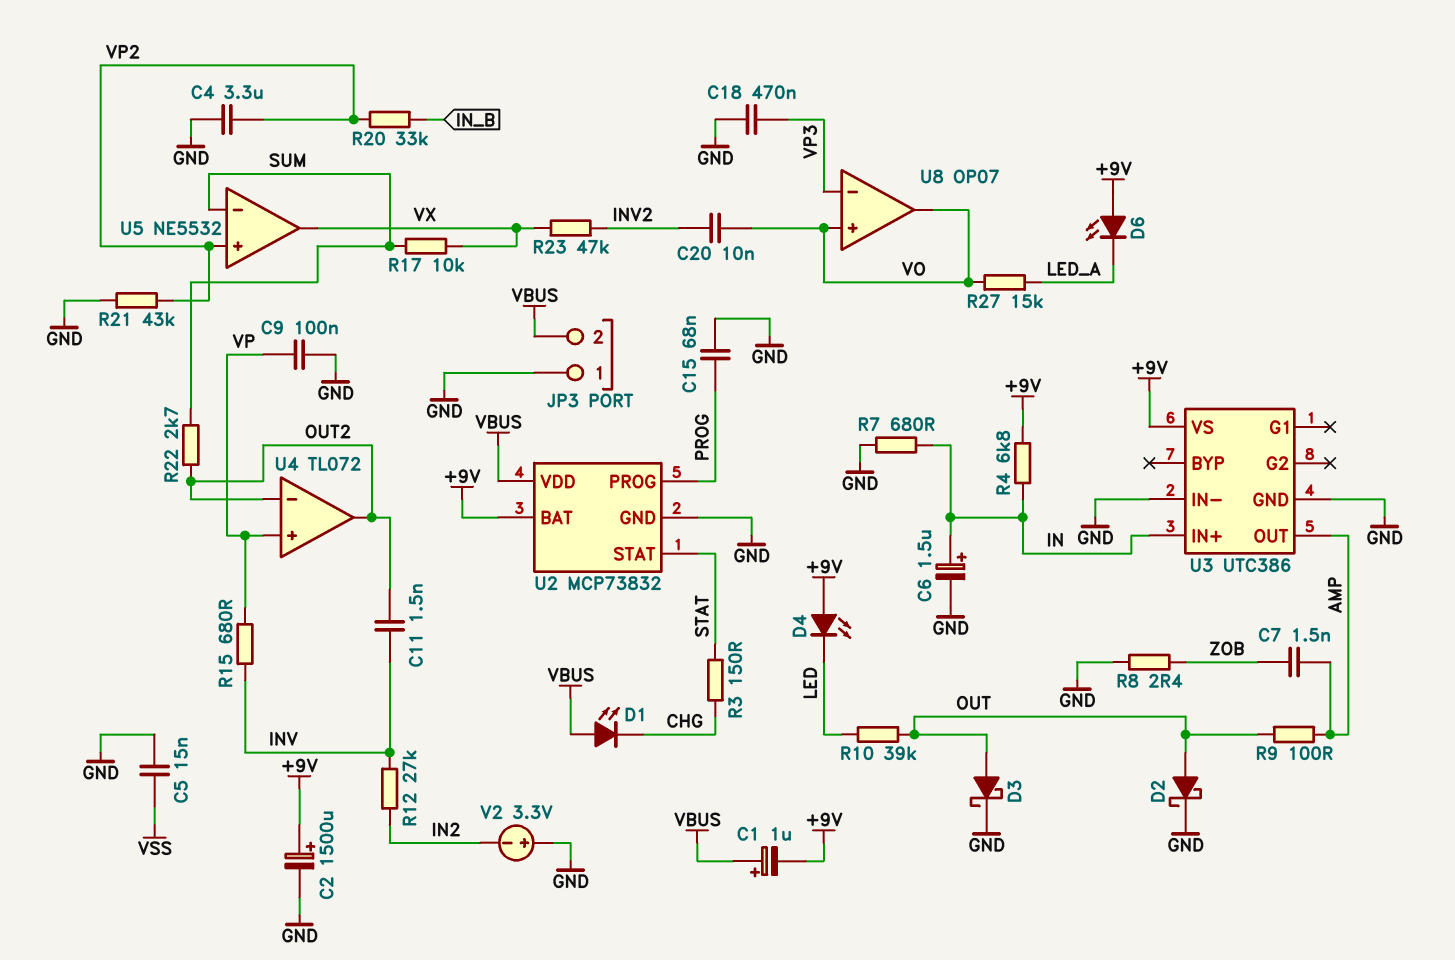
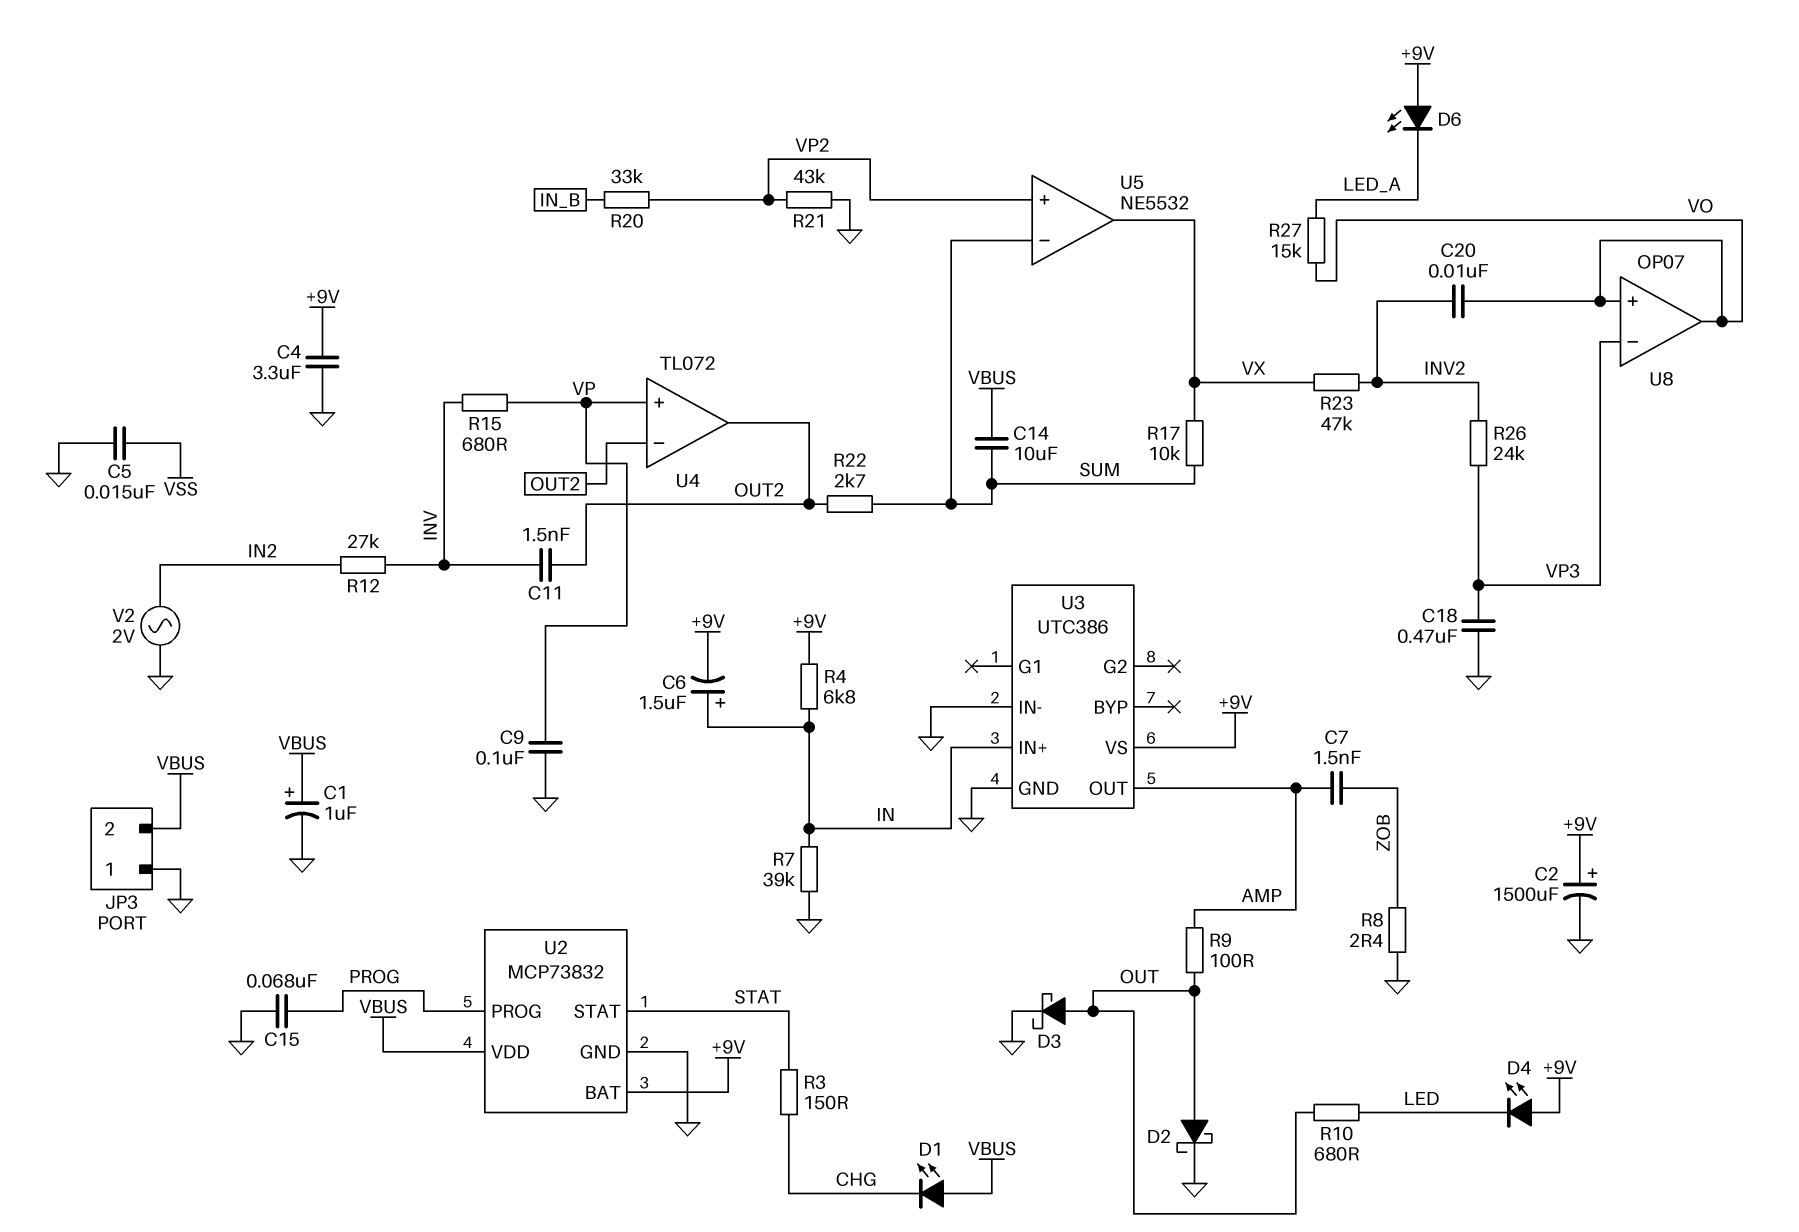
C1: 1uF (plus VBUS, minus +9V) -> 1uF (plus VBUS, minus GND)
C4: 3.3uF (GND, VP2) -> 3.3uF (+9V, GND)
C6: 1.5uF (plus IN, minus GND) -> 1.5uF (plus IN, minus +9V)
C14: none -> 10uF (SUM, VBUS)
R7: 680 (GND, IN) -> 39k (GND, IN)
R10: 39k (LED, OUT) -> 680 (LED, OUT)
R26: none -> 24k (INV2, VP3)
V2: 3.3V (plus GND, minus IN2) -> AC 2V (GND, IN2)

